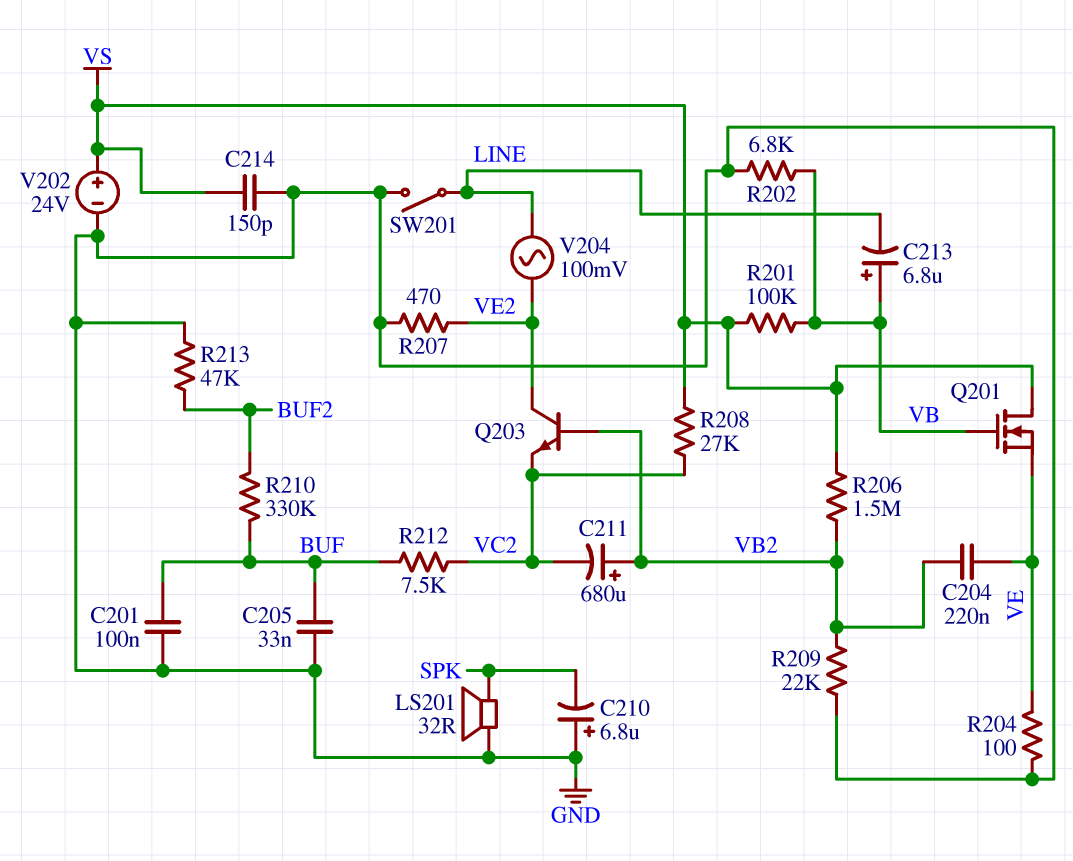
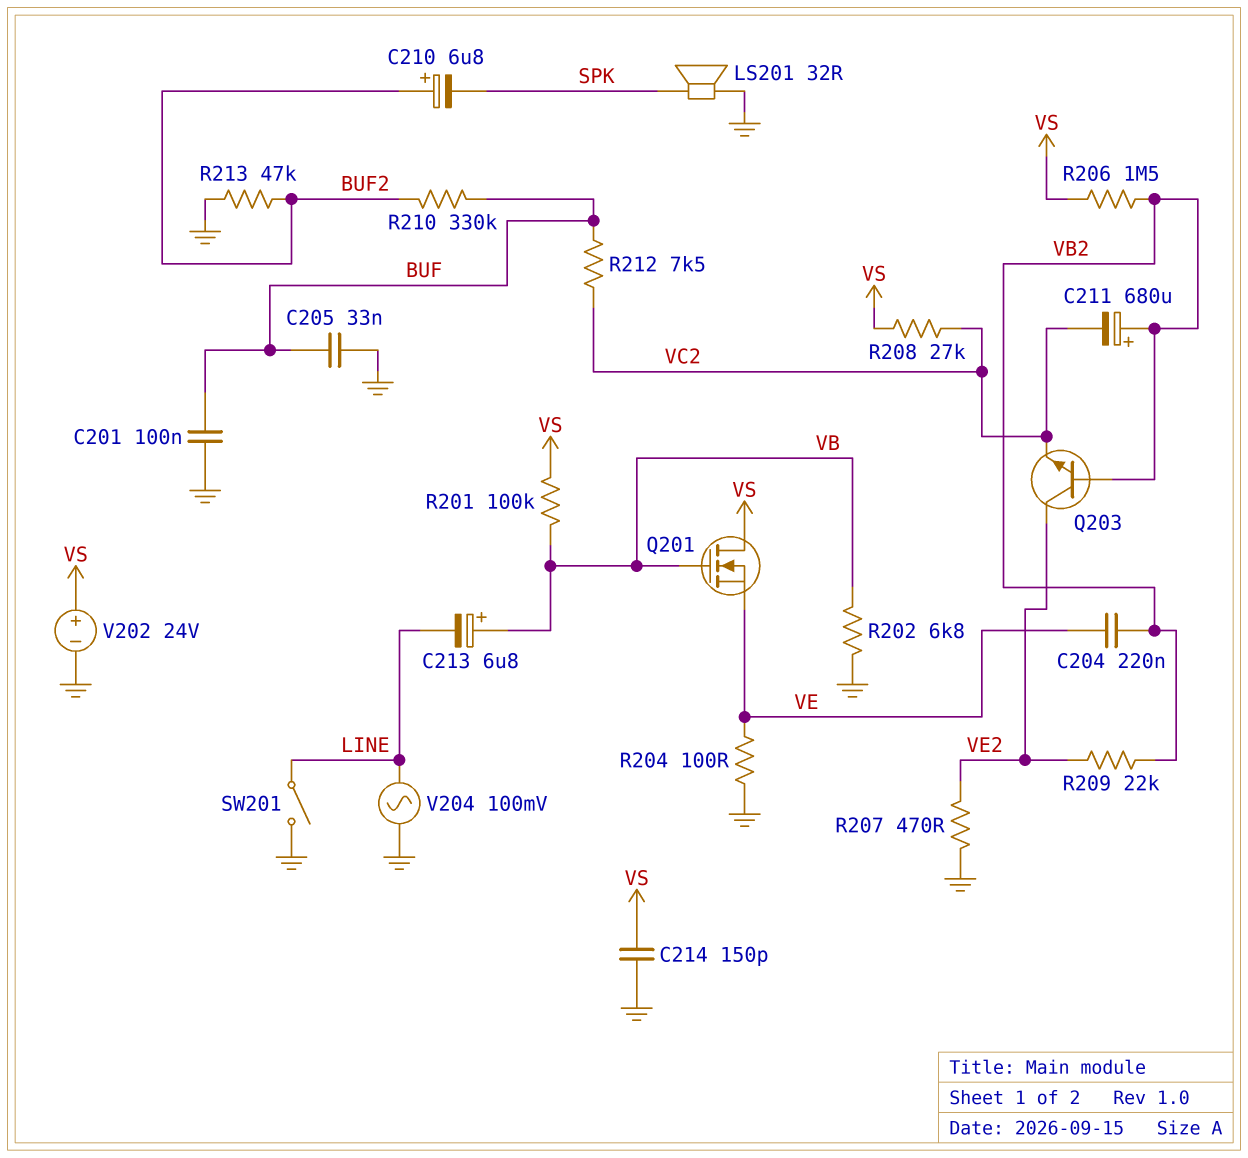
C210: 6.8uF (plus GND, minus SPK) -> 6.8uF (plus BUF2, minus SPK)
R209: 22k (GND, VB2) -> 22k (VB2, VE2)
V204: AC 100mV (LINE, VE2) -> AC 100mV (GND, LINE)

